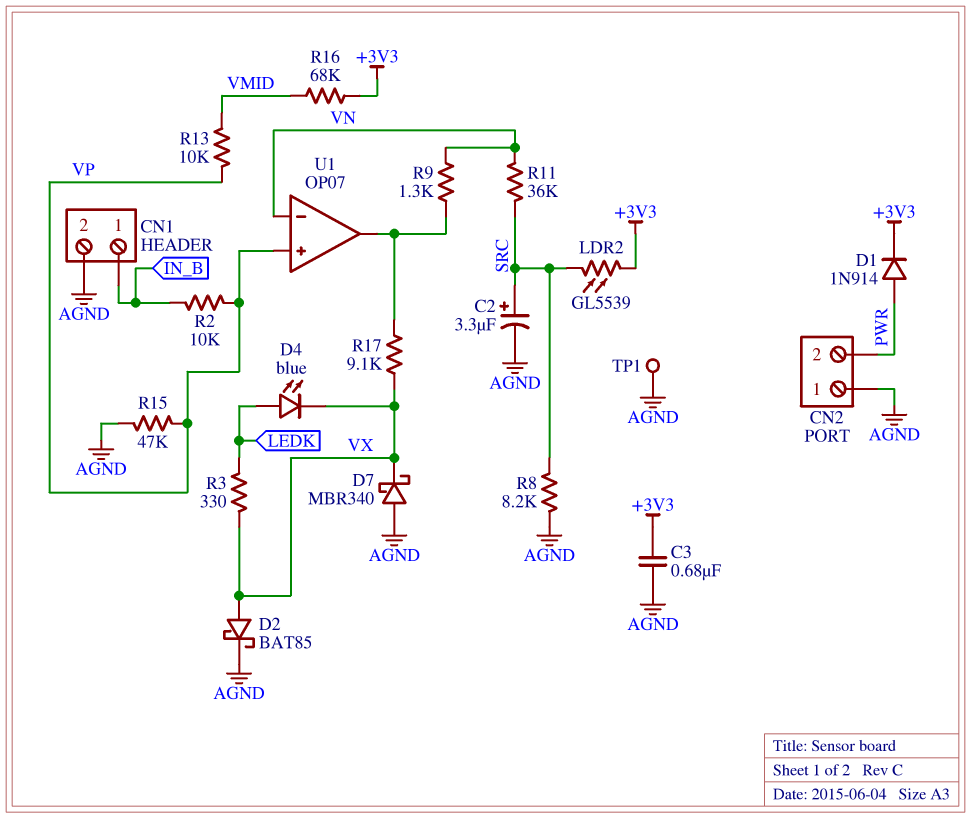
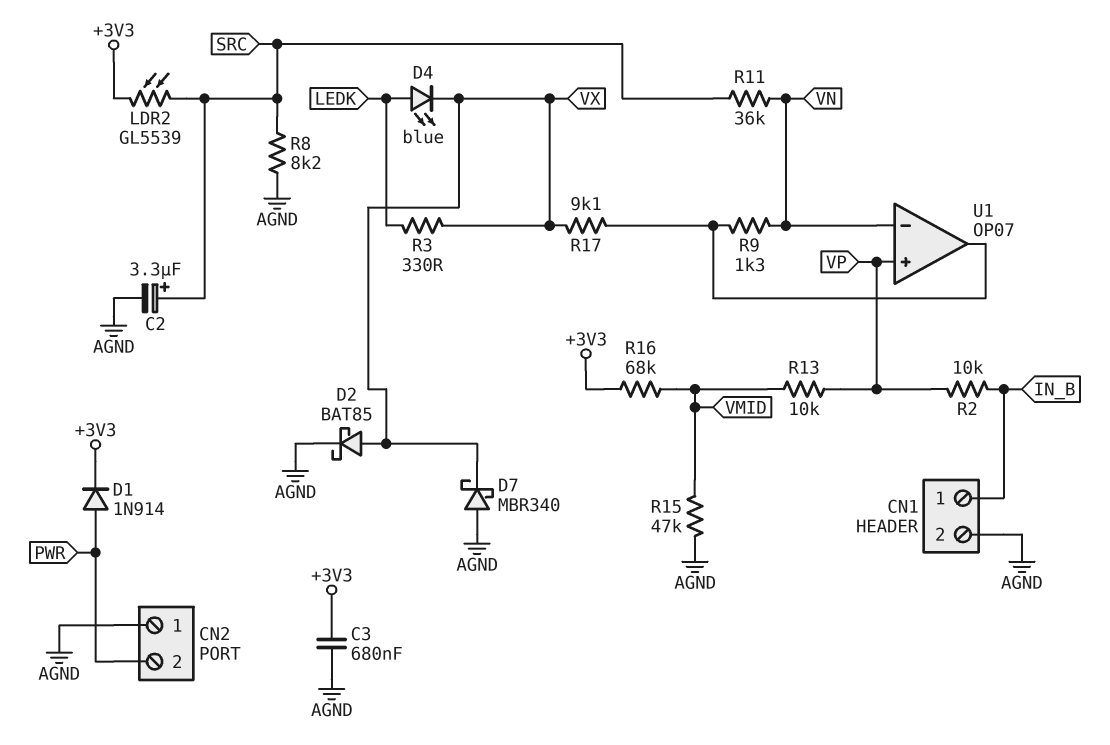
R15: 47k (AGND, VP) -> 47k (AGND, VMID)
TP1: test point (AGND) -> none

